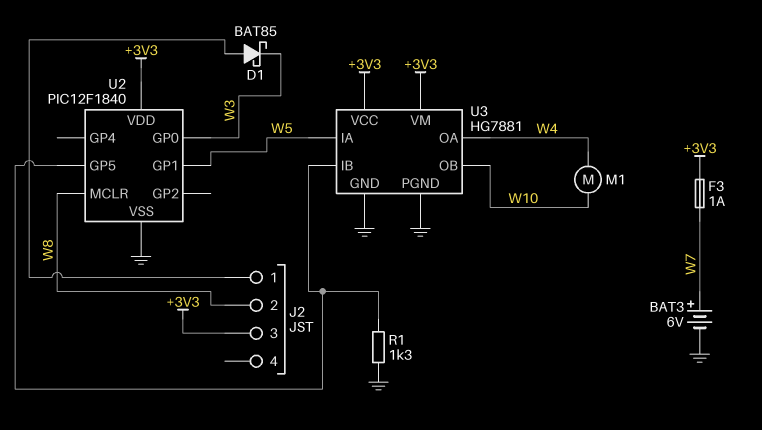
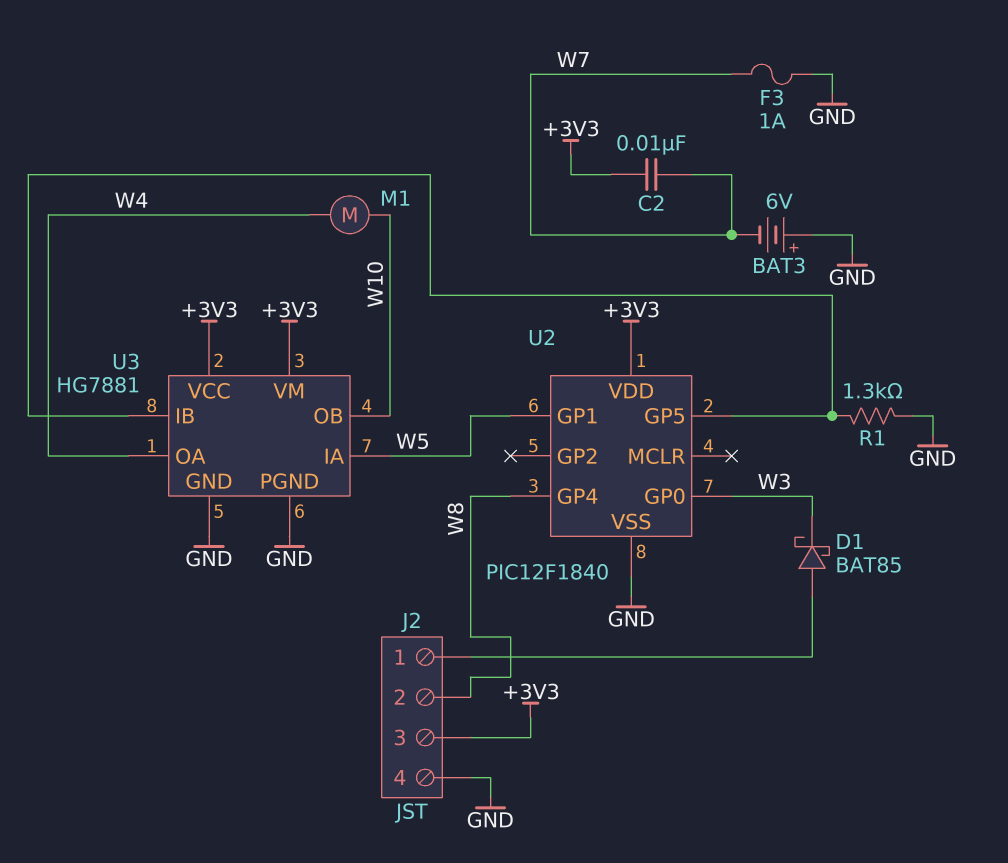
BAT3: 6V (plus W7, minus GND) -> 6V (plus GND, minus W7)
C2: none -> 10nF (+3V3, W7)
F3: 1A (+3V3, W7) -> 1A (GND, W7)
J2 pin 4: none -> GND
U2 pin GP4: none -> W8
U2 pin MCLR: W8 -> none

